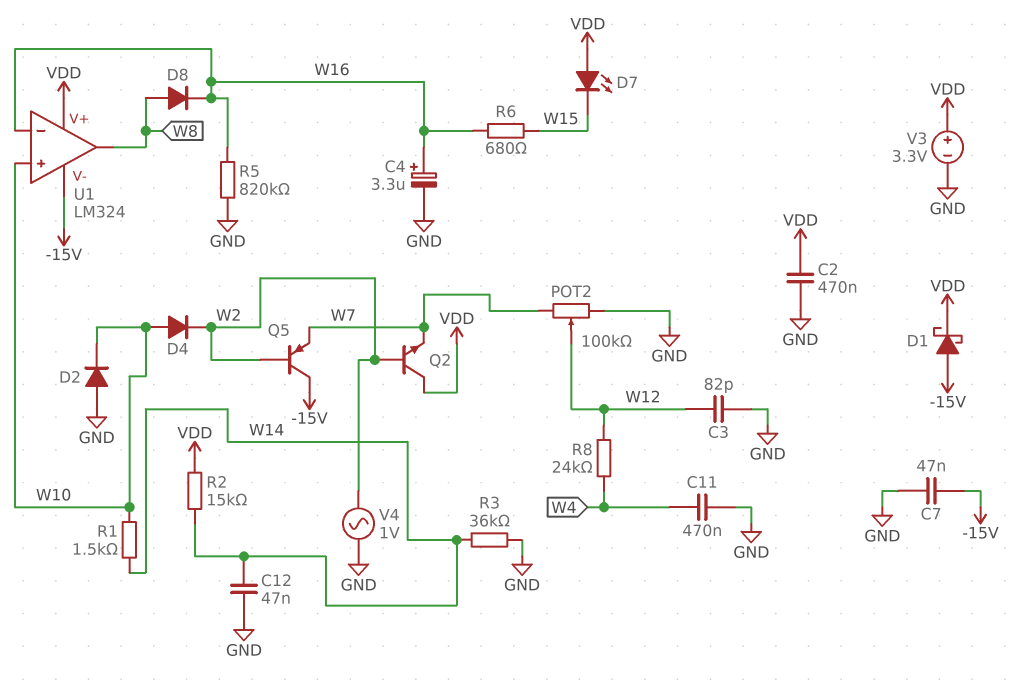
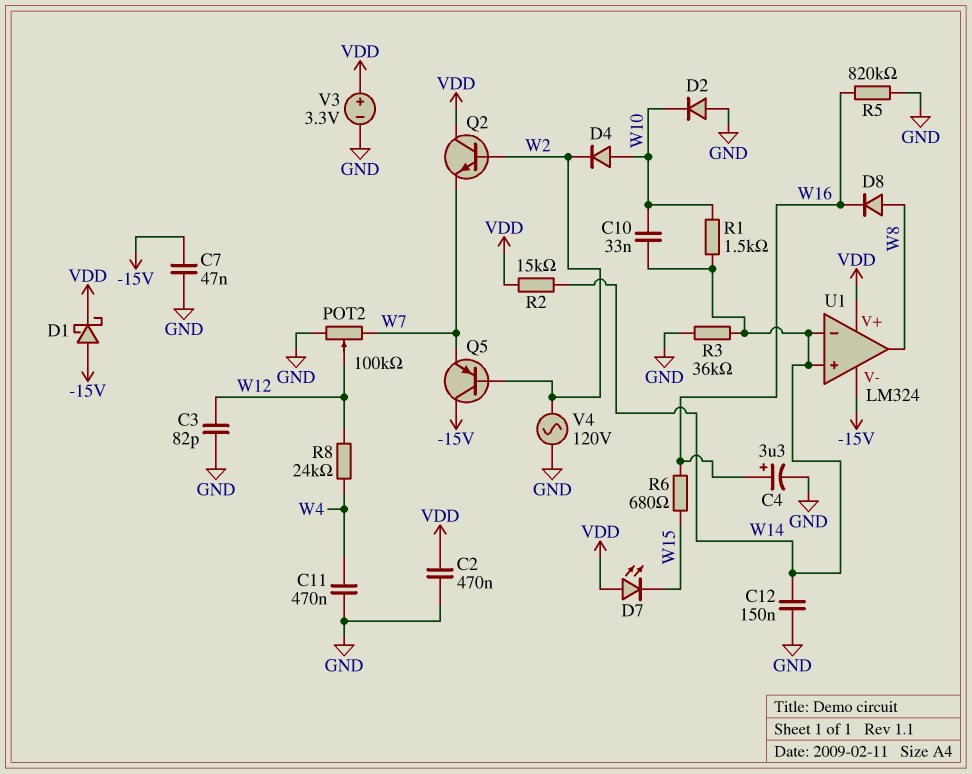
C10: none -> 33nF (W10, W14)
C12: 47nF (GND, W14) -> 150nF (GND, W14)
U1 pin in+: W10 -> W14
U1 pin in-: W16 -> W14
V4: AC 1V (GND, W2) -> AC 120V (GND, W2)

